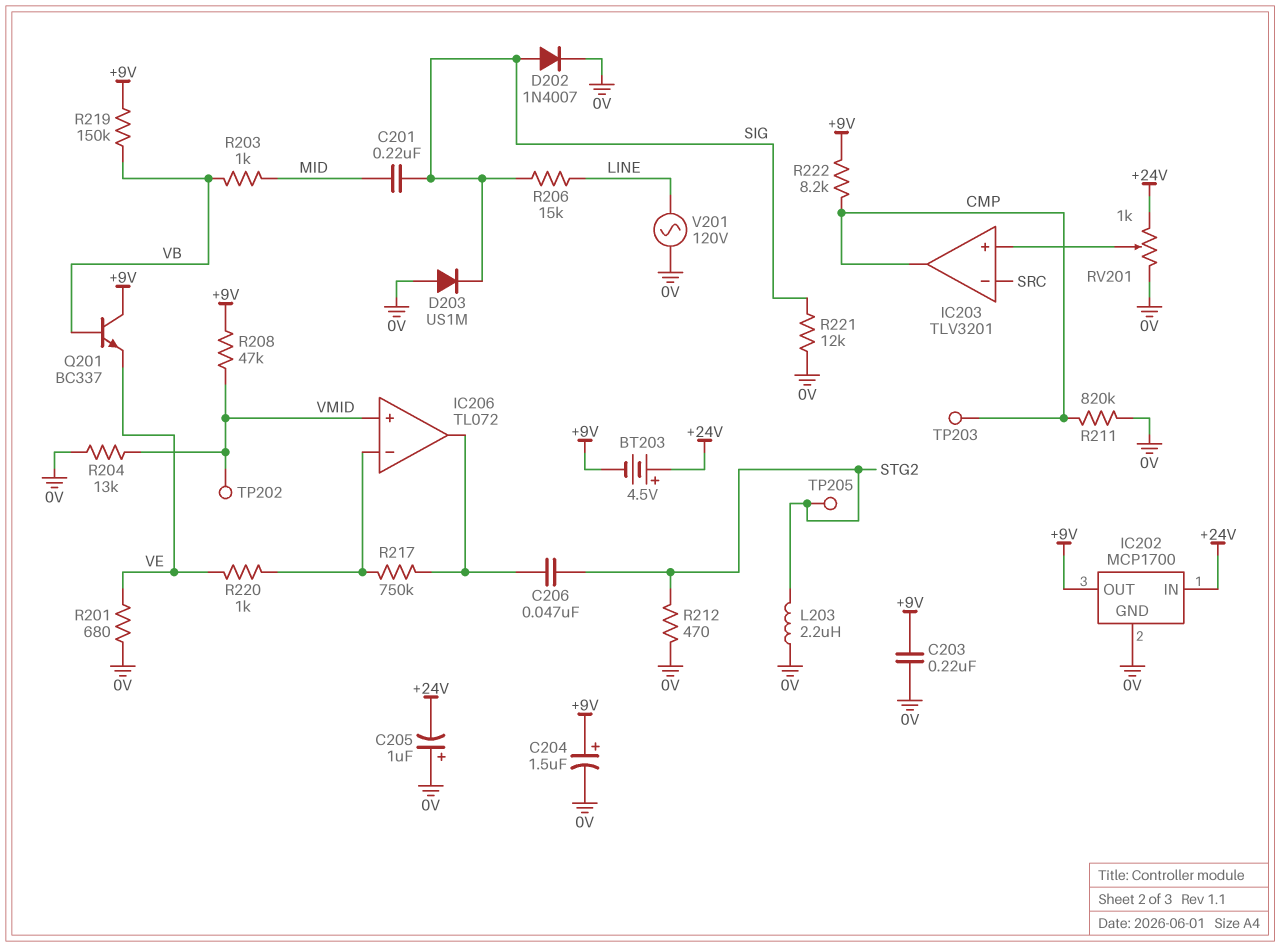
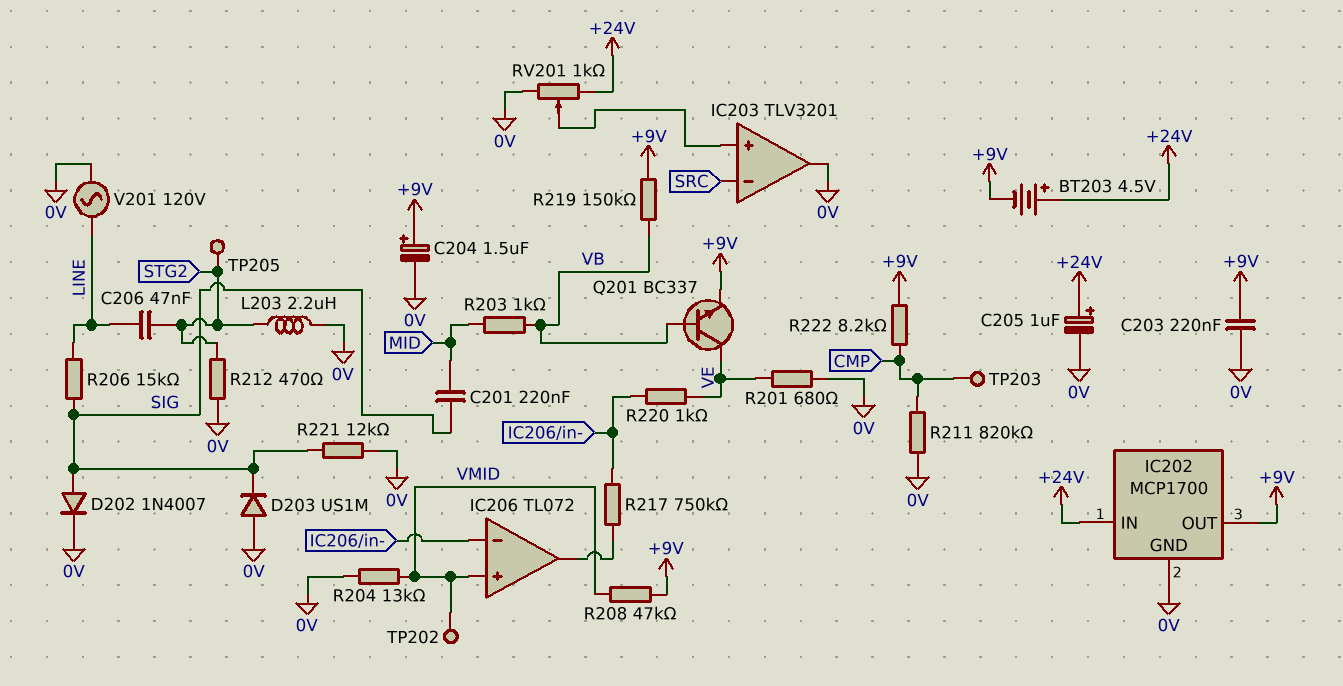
C205: 1uF (plus 0V, minus +24V) -> 1uF (plus +24V, minus 0V)
C206: 47nF (IC206/out, STG2) -> 47nF (LINE, STG2)
IC203 pin out: CMP -> 0V
Q201: NPN BC337 (B VB, C +9V, E VE) -> NPN BC337 (B VB, C VE, E +9V)

